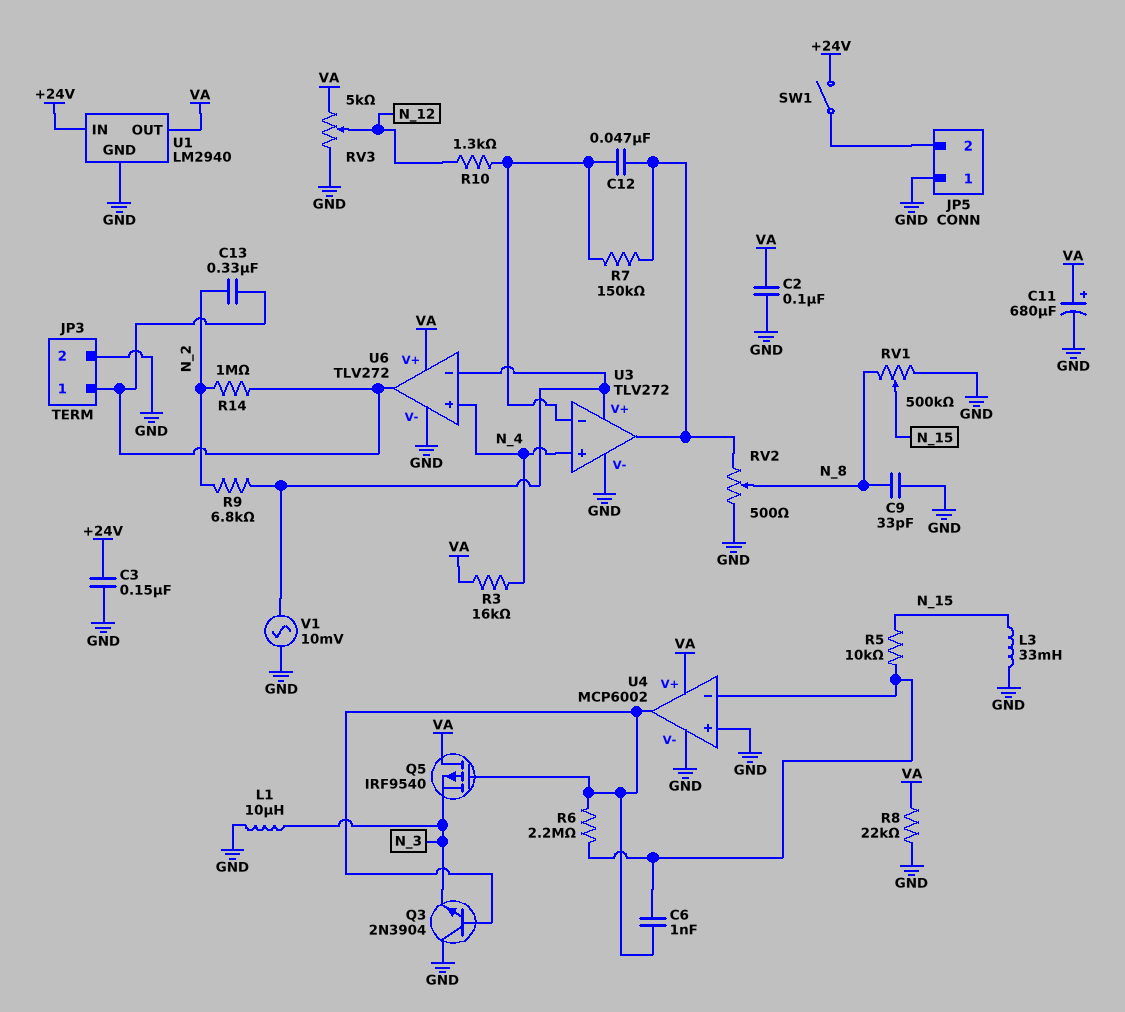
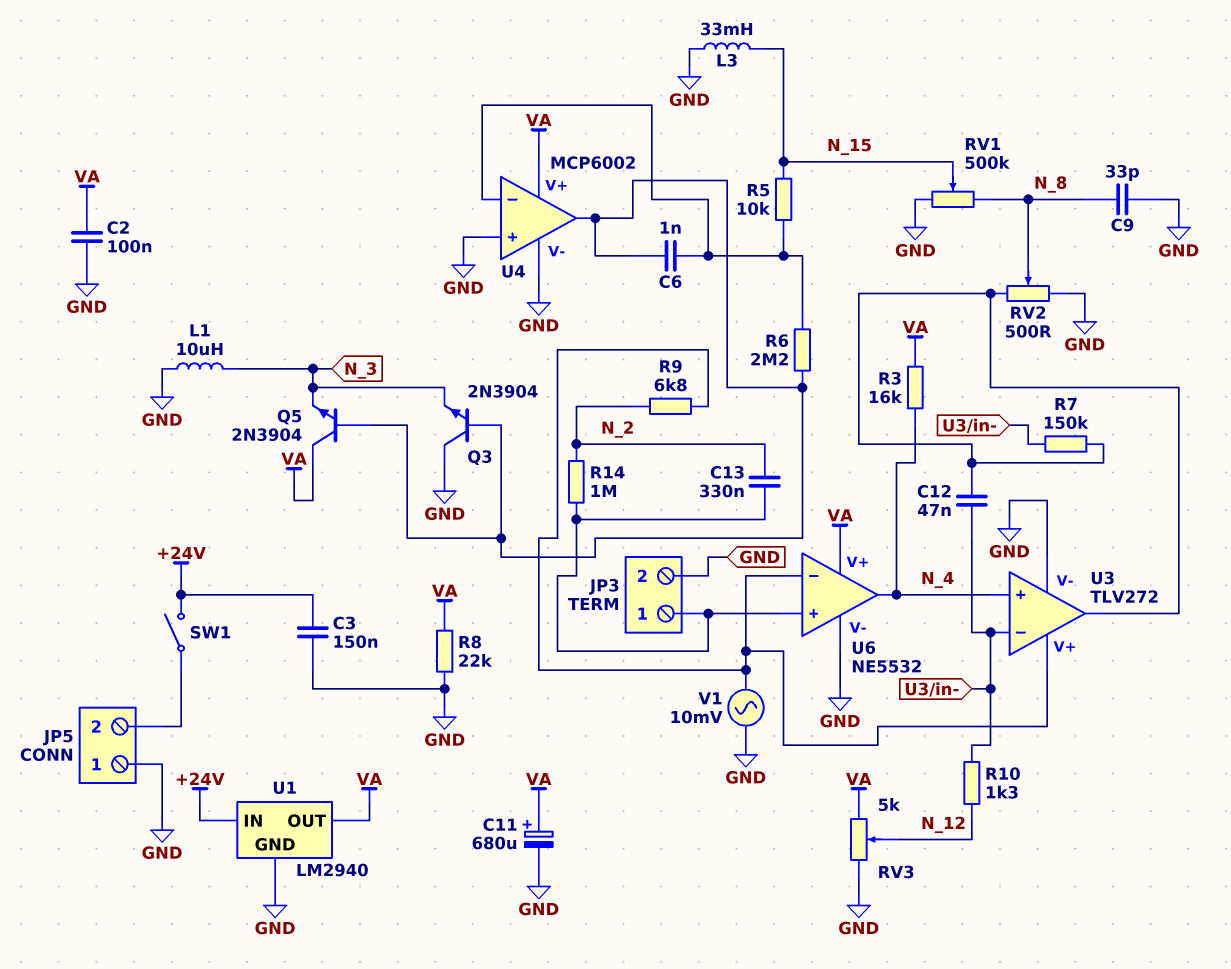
Q5: PMOS IRF9540 (G U4/out, D VA, S N_3) -> NPN 2N3904 (B U4/out, C VA, E N_3)
U6: TLV272 -> NE5532
U6 pin in+: N_4 -> JP3/1
U6 pin out: JP3/1 -> N_4

